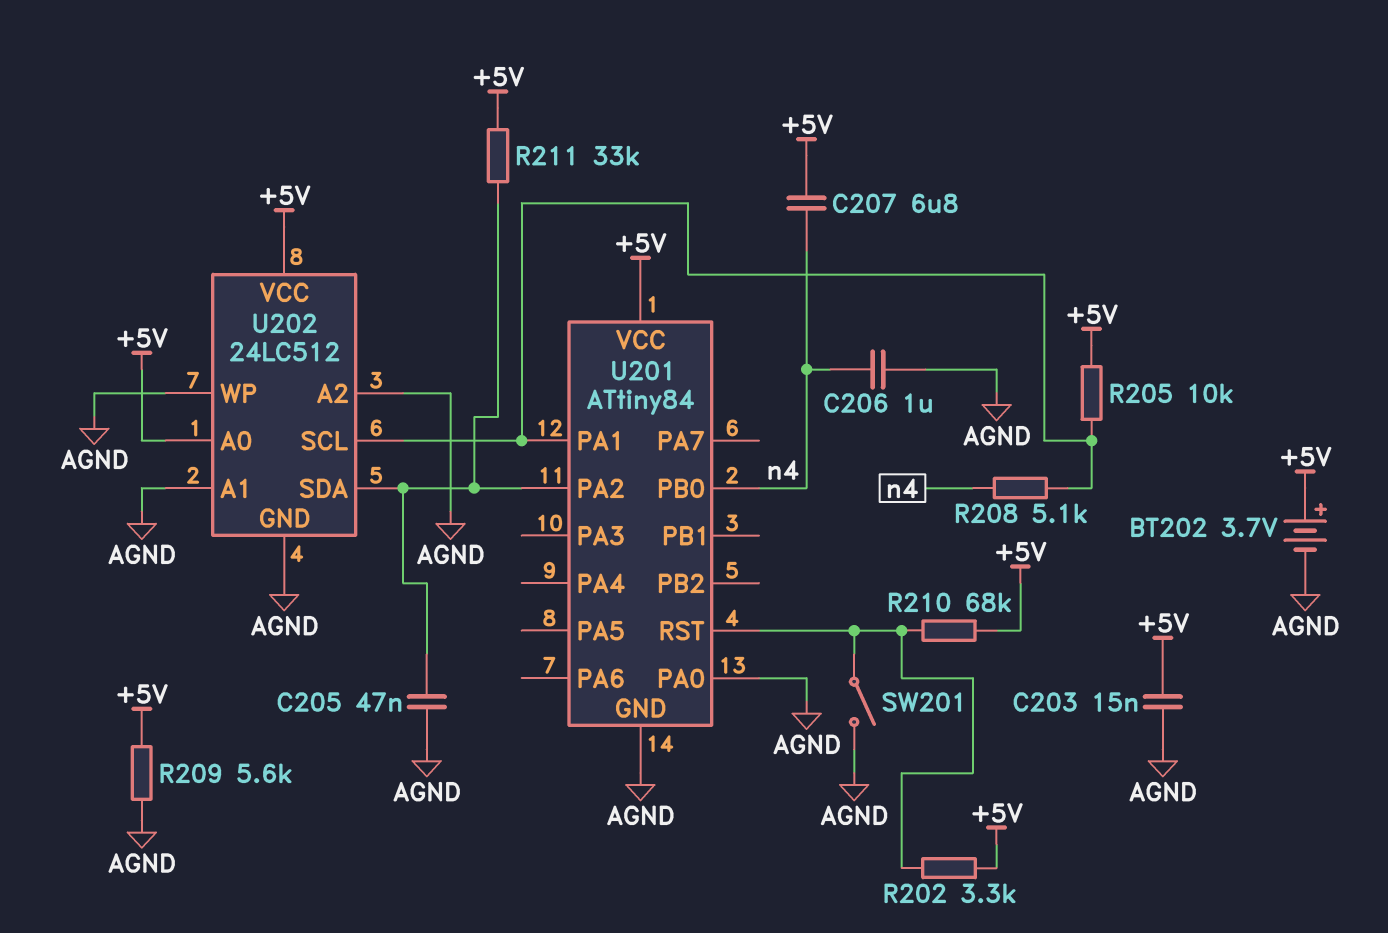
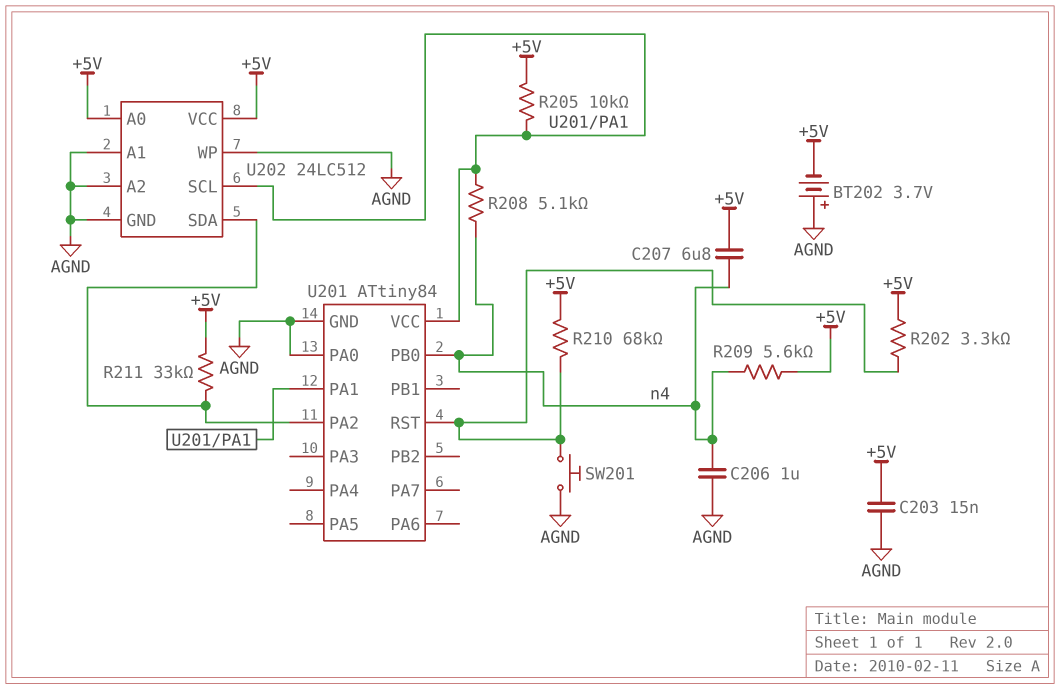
BT202: 3.7V (plus +5V, minus AGND) -> 3.7V (plus AGND, minus +5V)
C205: 47nF (AGND, U201/PA2) -> none
R209: 5.6k (+5V, AGND) -> 5.6k (+5V, n4)
SW201: switch (AGND, U201/RST) -> button (AGND, U201/RST)
U201 pin VCC: +5V -> U201/PA1

